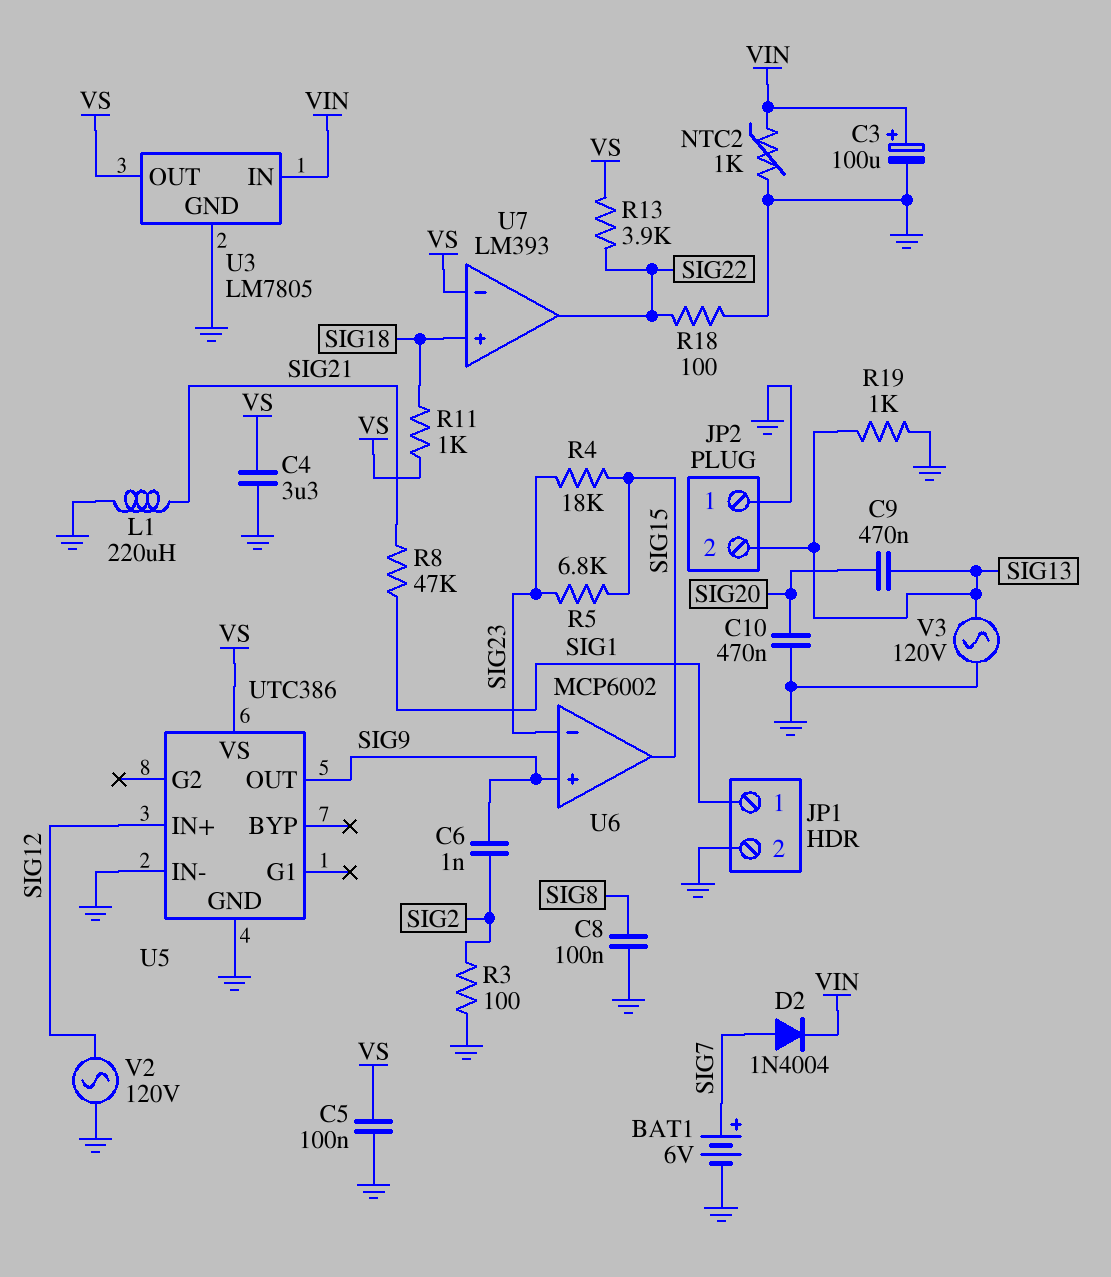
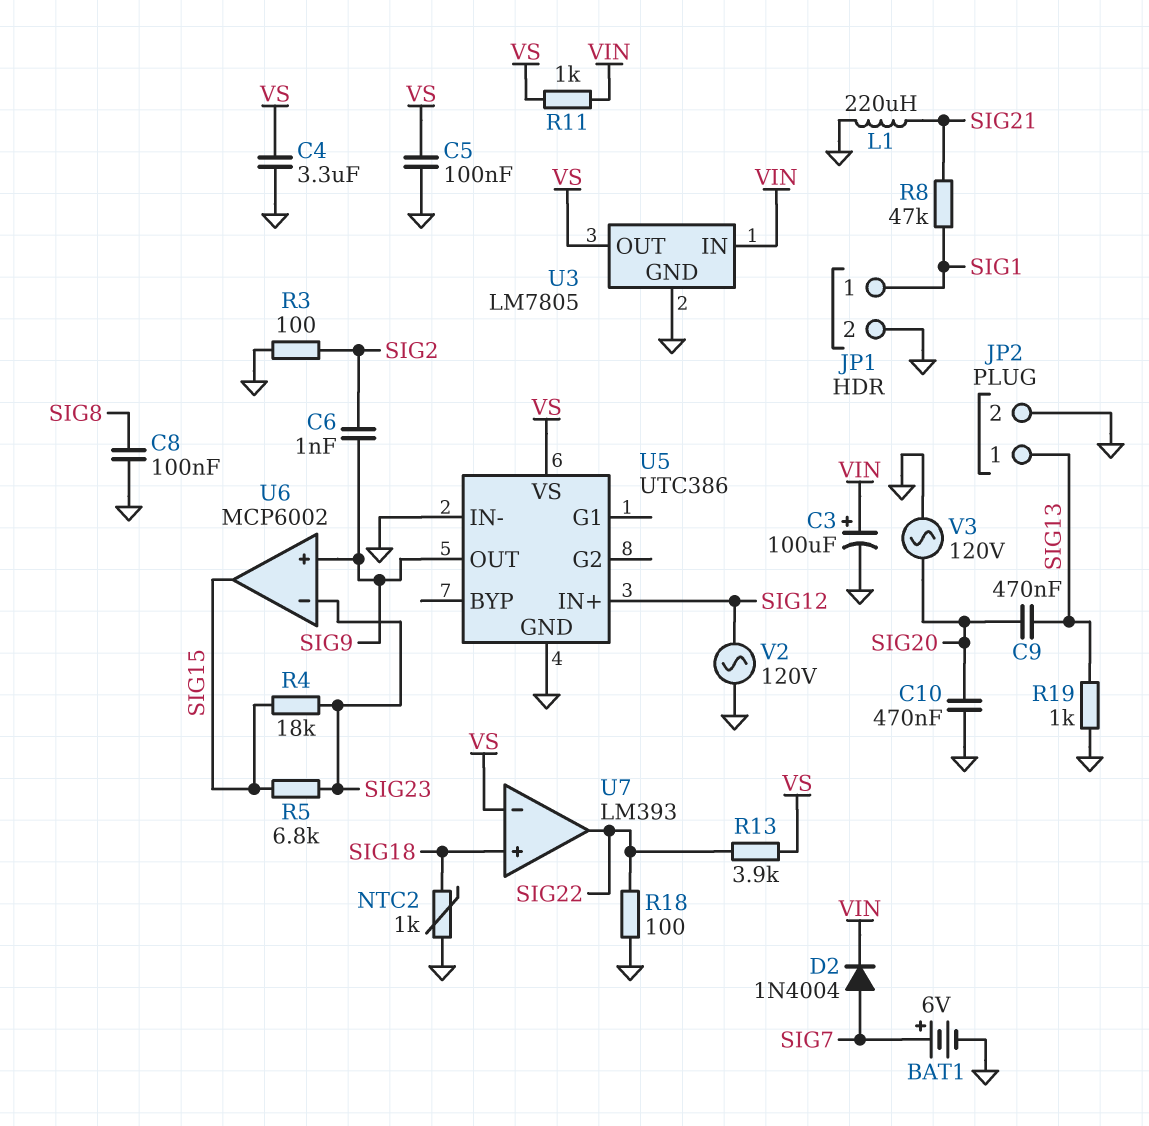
JP2 pin 1: GND -> SIG13
JP2 pin 2: SIG13 -> GND
NTC2: 1k (GND, VIN) -> 1k (GND, SIG18)
R11: 1k (SIG18, VS) -> 1k (VIN, VS)
V3: AC 120V (GND, SIG13) -> AC 120V (GND, SIG20)

